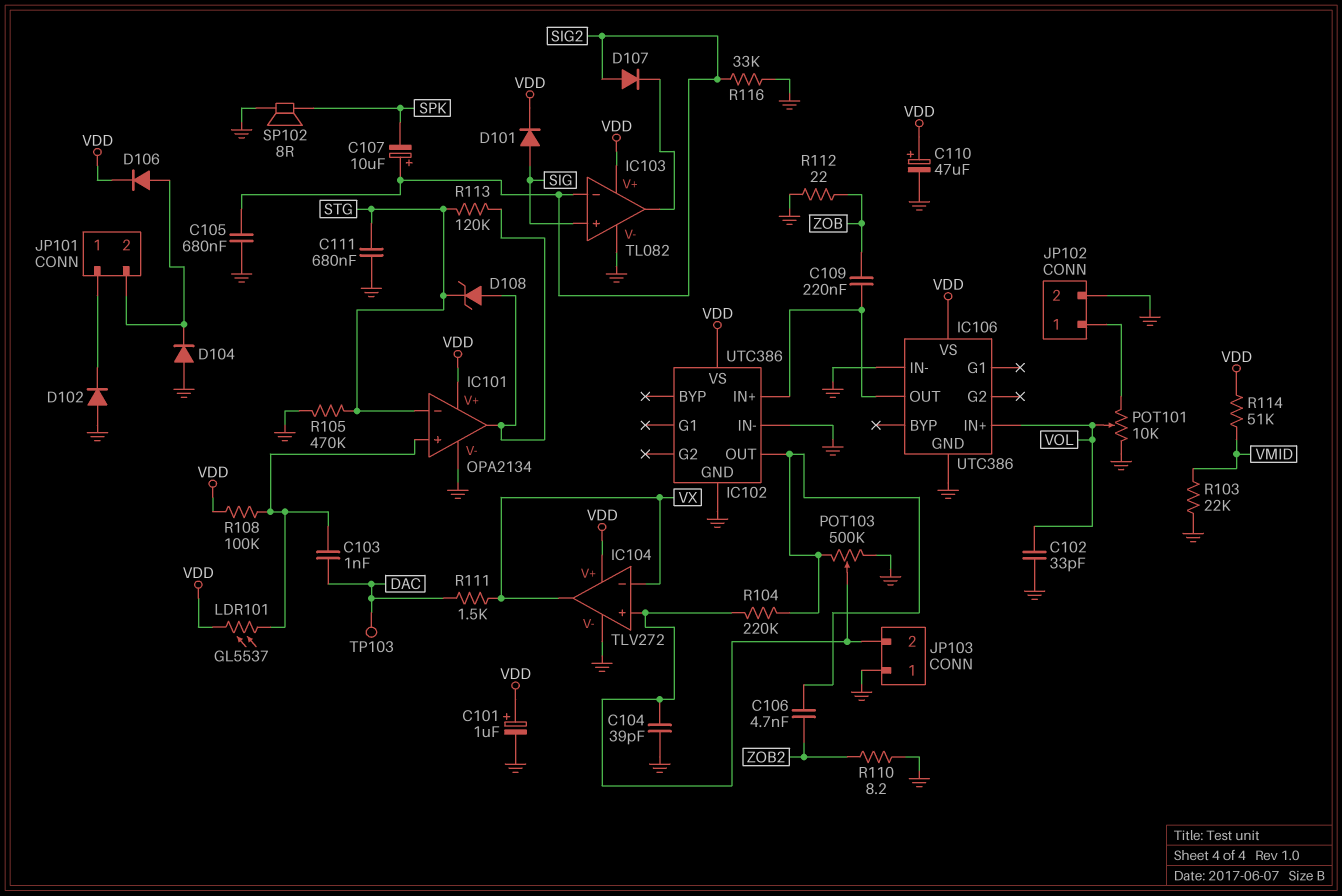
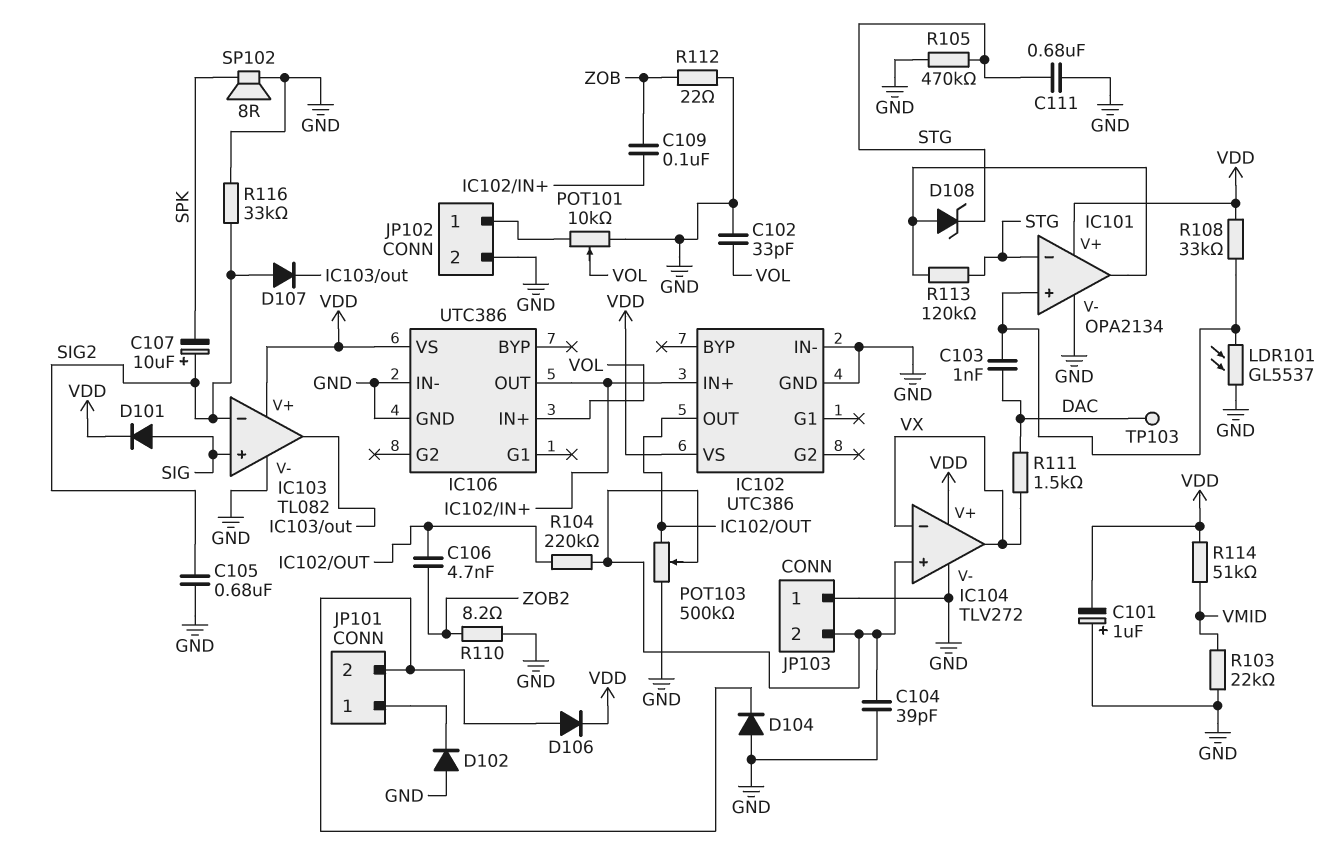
C101: 1uF (plus VDD, minus GND) -> 1uF (plus GND, minus VDD)
C109: 220nF (IC102/IN+, ZOB) -> 100nF (IC102/IN+, ZOB)
C110: 47uF (plus VDD, minus GND) -> none
LDR101: GL5537 (IC101/in+, VDD) -> GL5537 (GND, IC101/in+)
R108: 100k (IC101/in+, VDD) -> 33k (IC101/in+, VDD)

